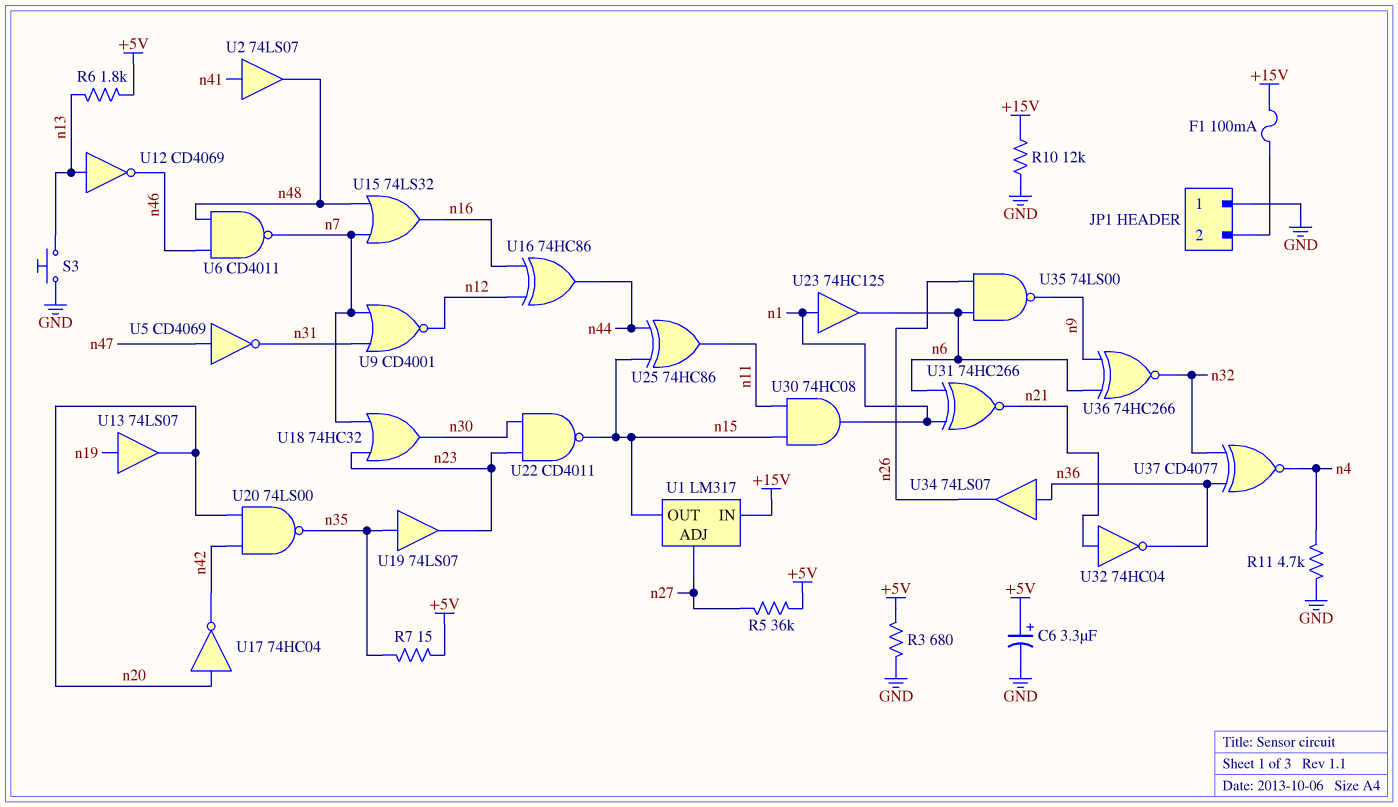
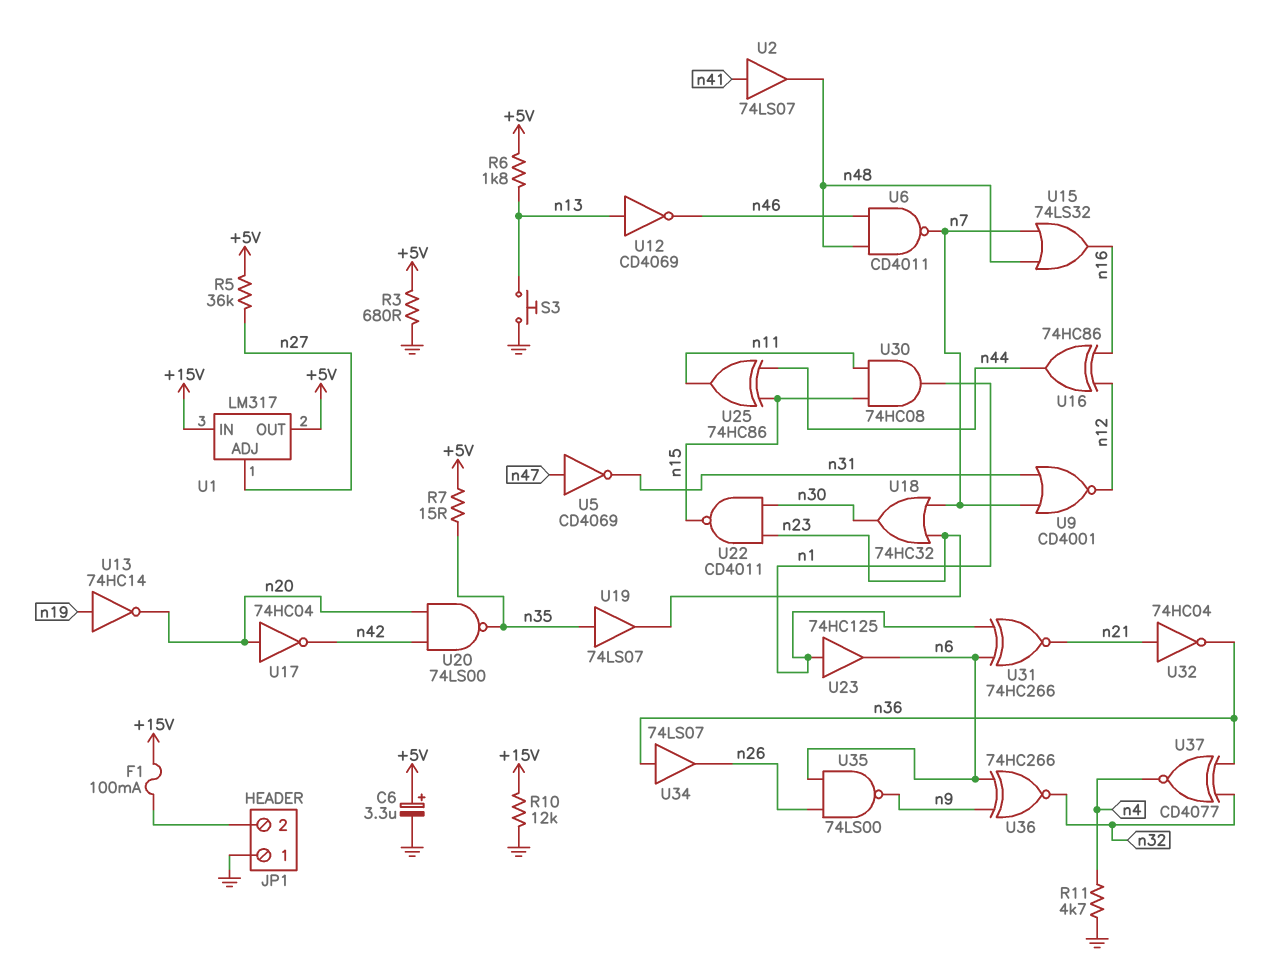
U1 pin OUT: n15 -> +5V
U13: buffer 74LS07 (in n19, out n20) -> NOT 74HC14 (in n19, out n20)

